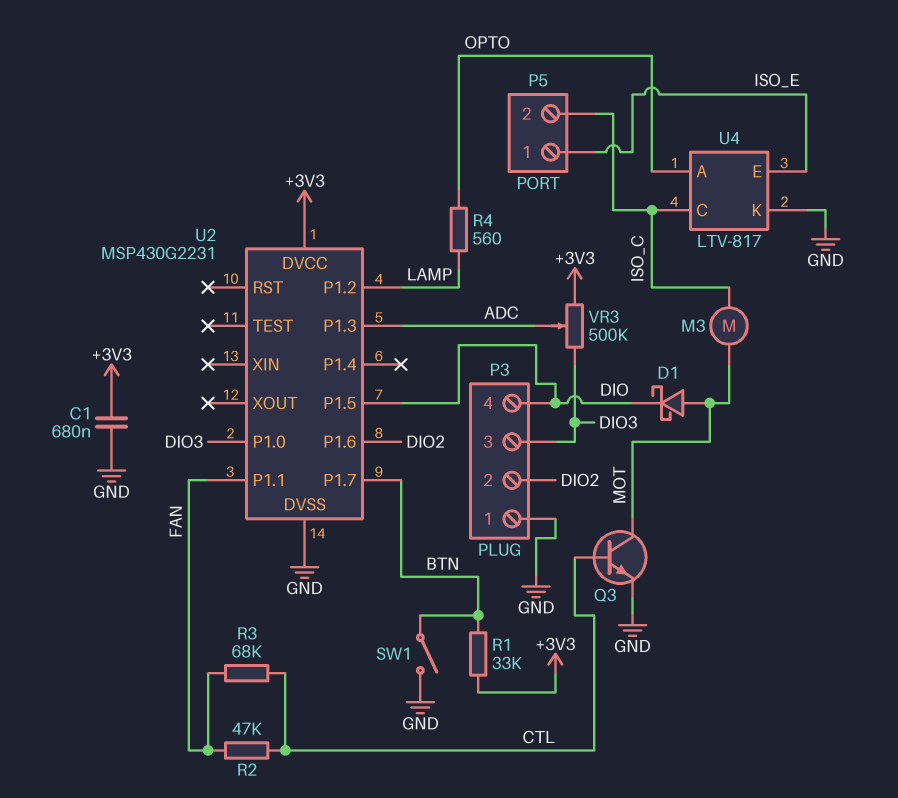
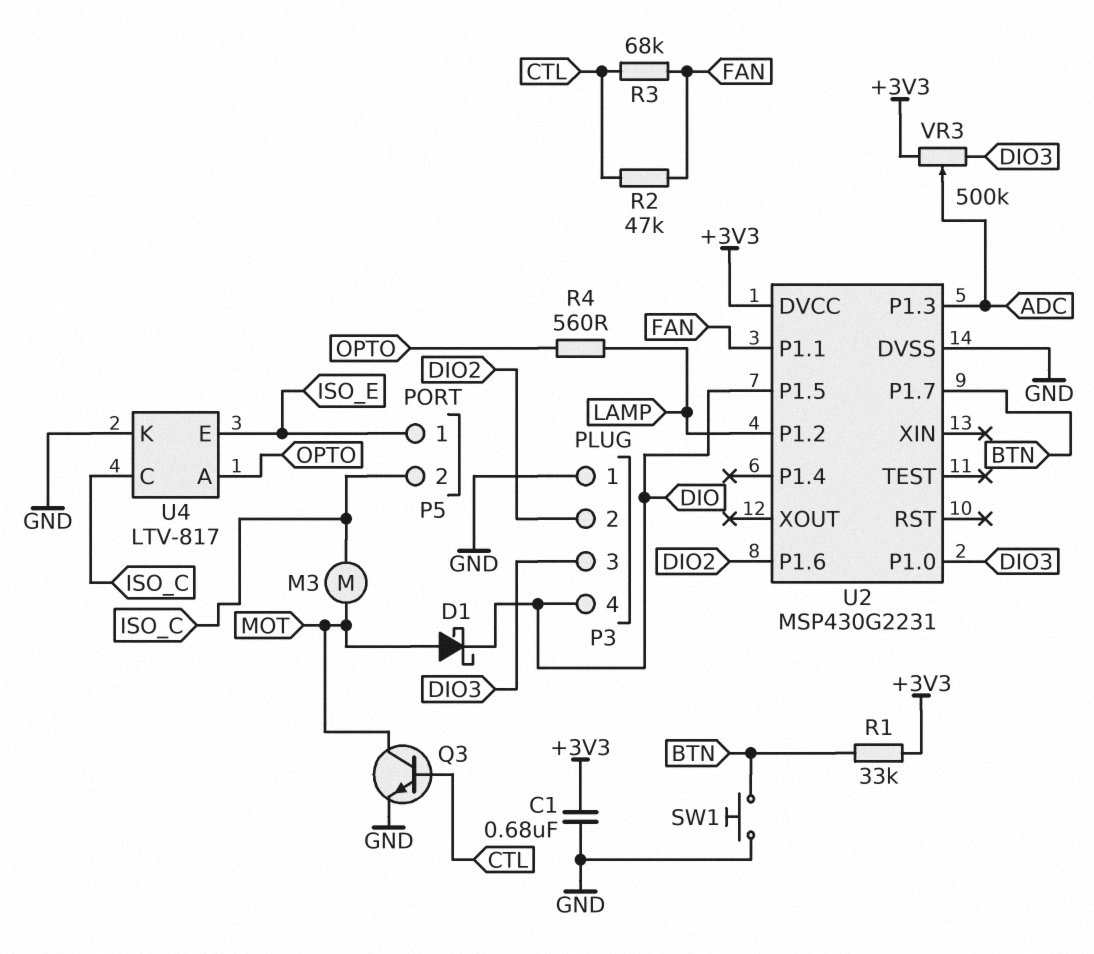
SW1: switch (BTN, GND) -> button (BTN, GND)

